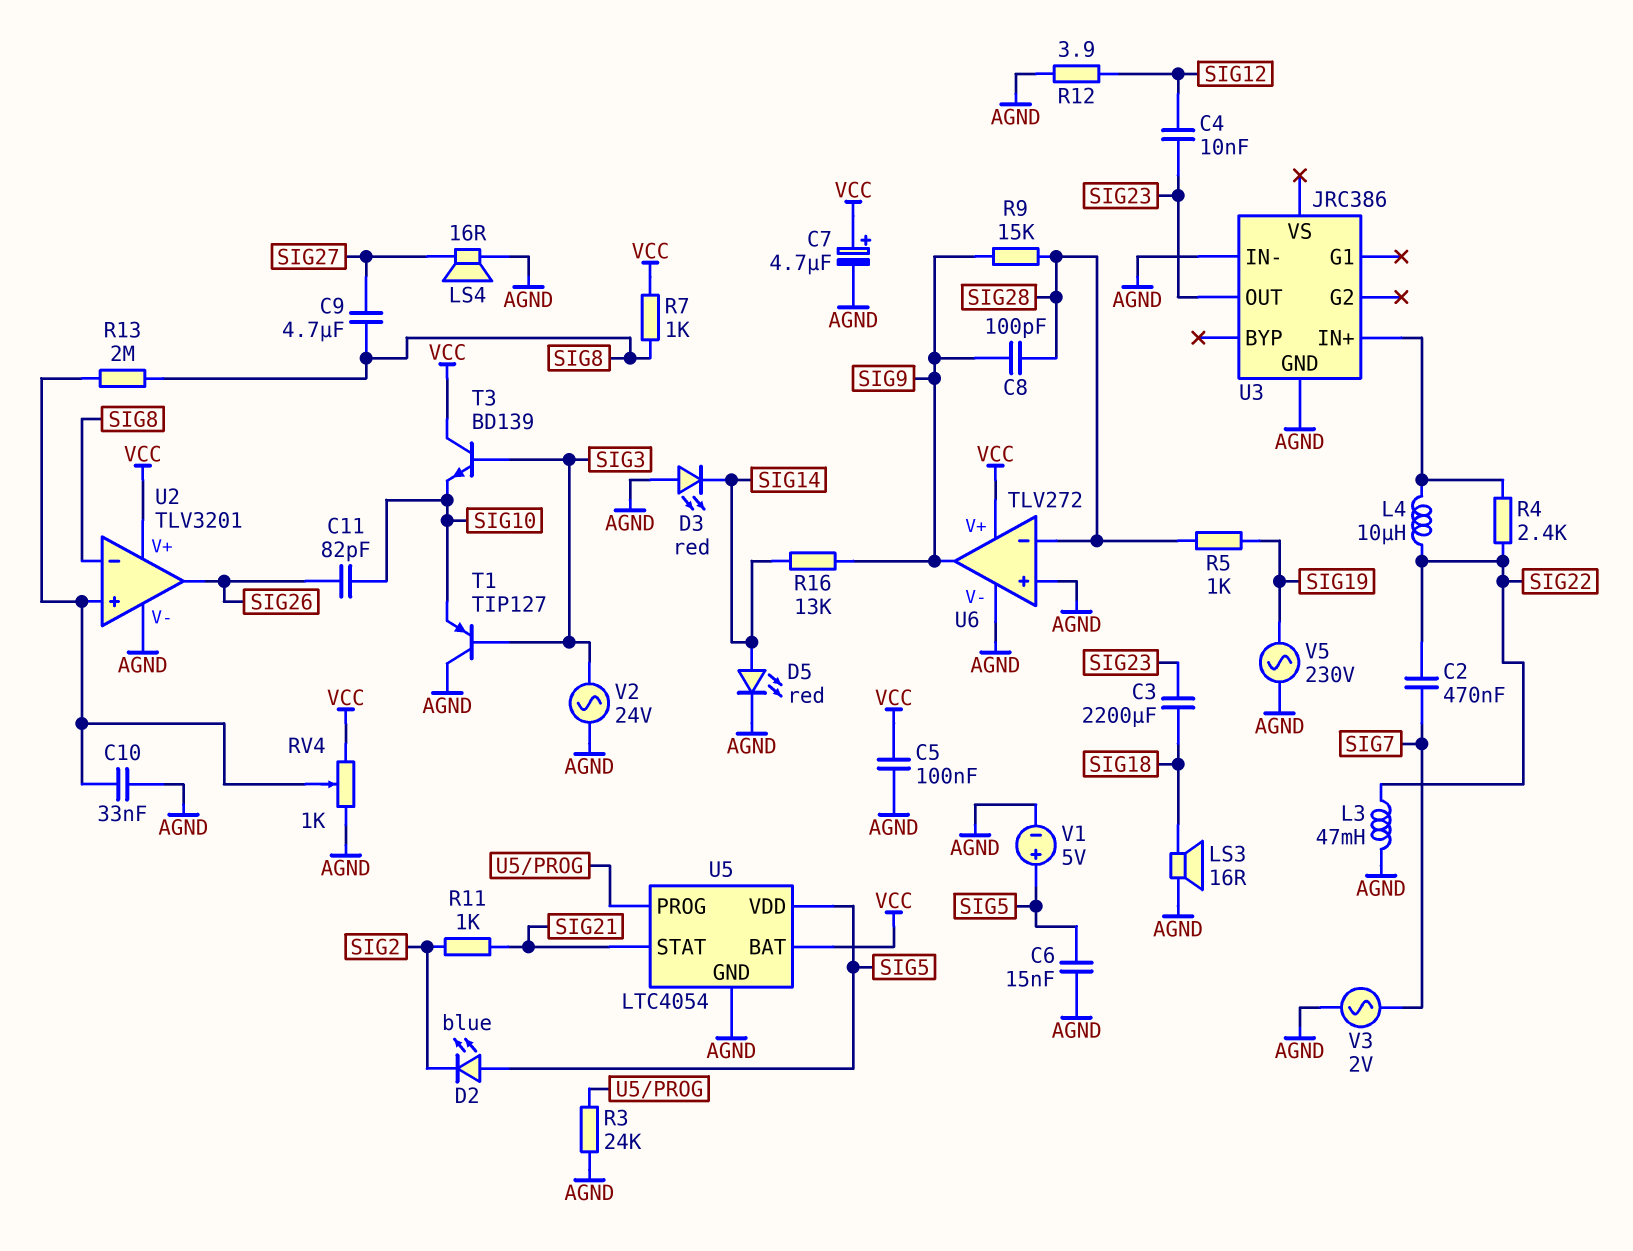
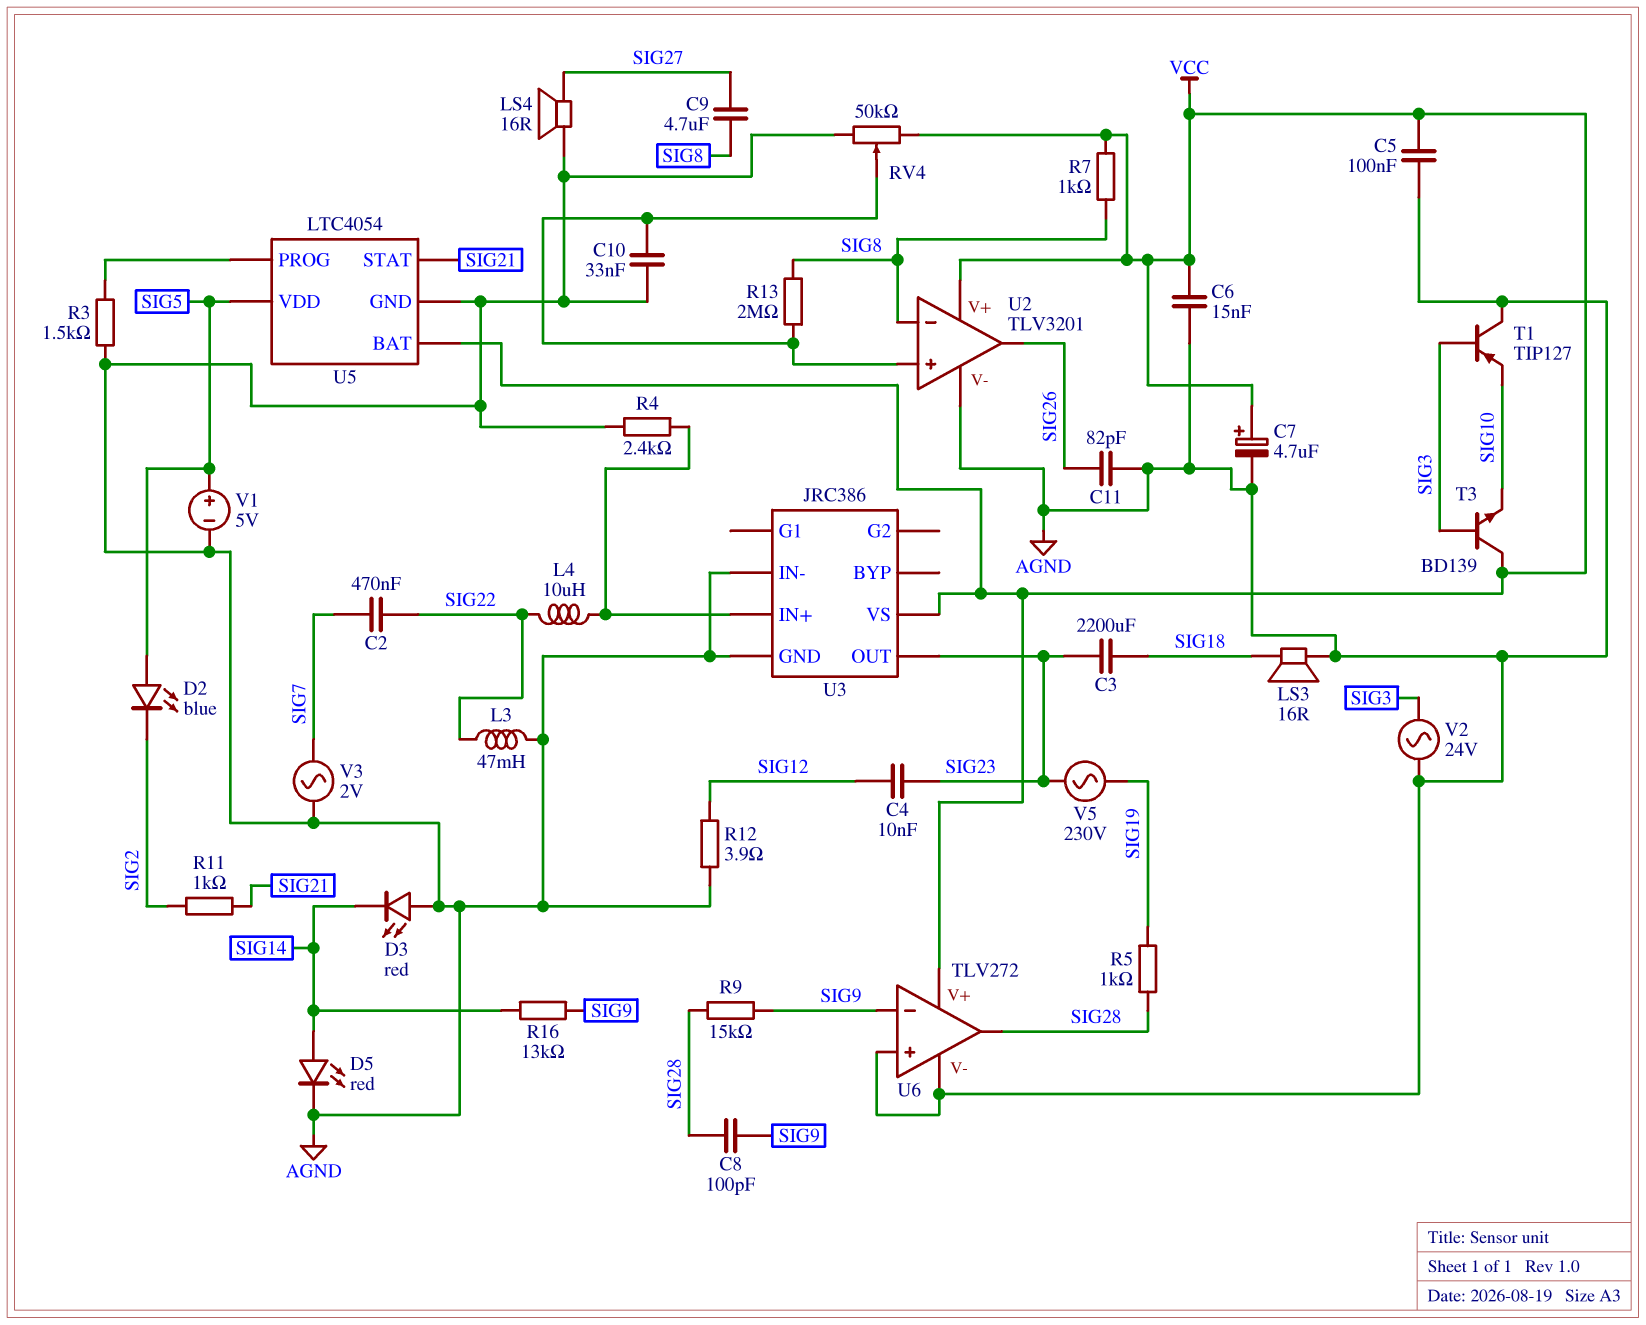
C6: 15nF (AGND, SIG5) -> 15nF (AGND, VCC)
C11: 82pF (SIG10, SIG26) -> 82pF (AGND, SIG26)
R3: 24k (AGND, U5/PROG) -> 1.5k (AGND, U5/PROG)
R4: 2.4k (SIG22, U3/IN+) -> 2.4k (AGND, U3/IN+)
RV4: 1k (AGND, VCC, wiper U2/in+) -> 50k (AGND, VCC, wiper U2/in+)
U3 pin VS: none -> VCC
U6 pin in-: SIG28 -> SIG9
U6 pin out: SIG9 -> SIG28
V5: AC 230V (AGND, SIG19) -> AC 230V (SIG19, SIG23)

